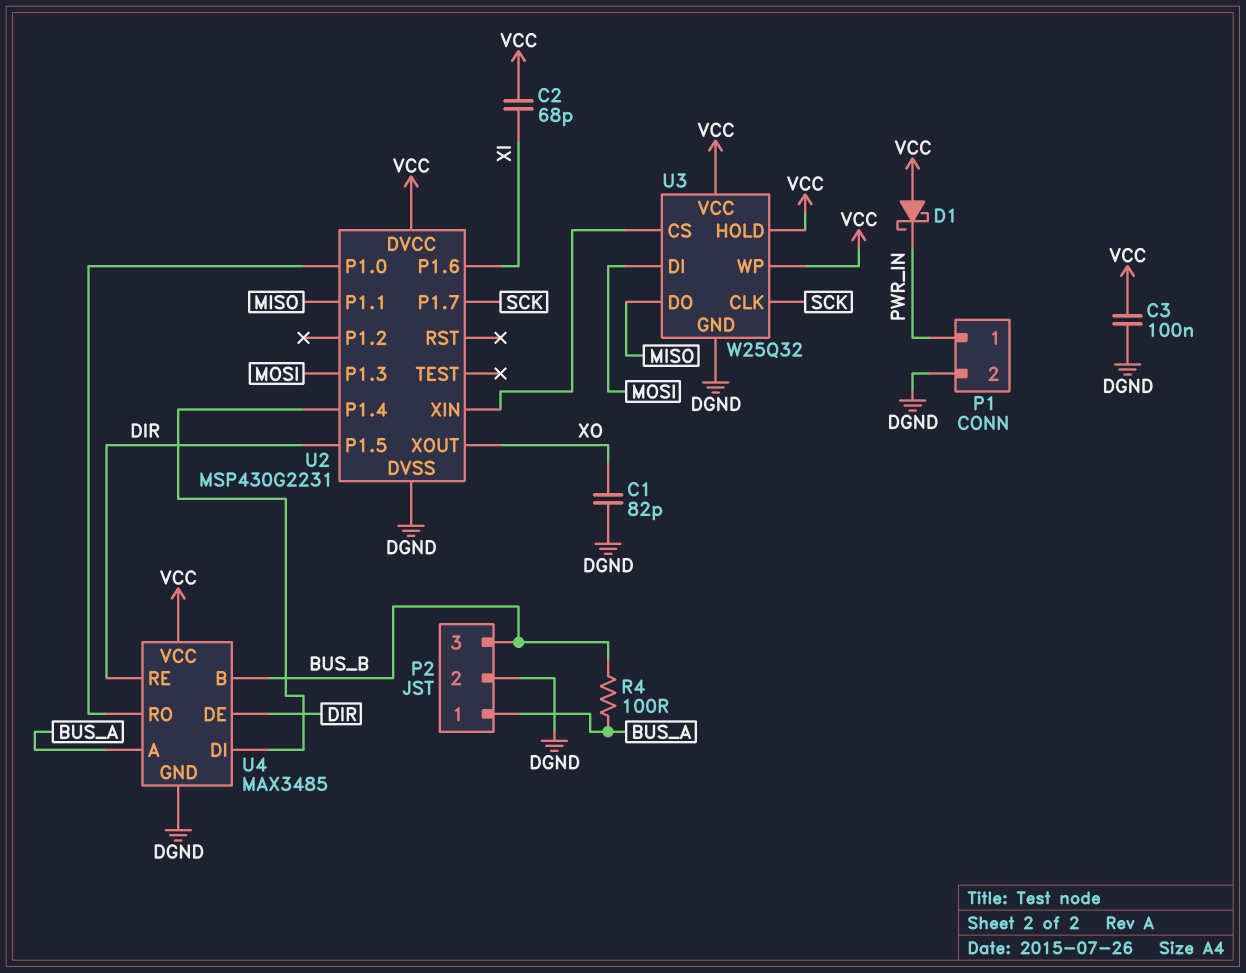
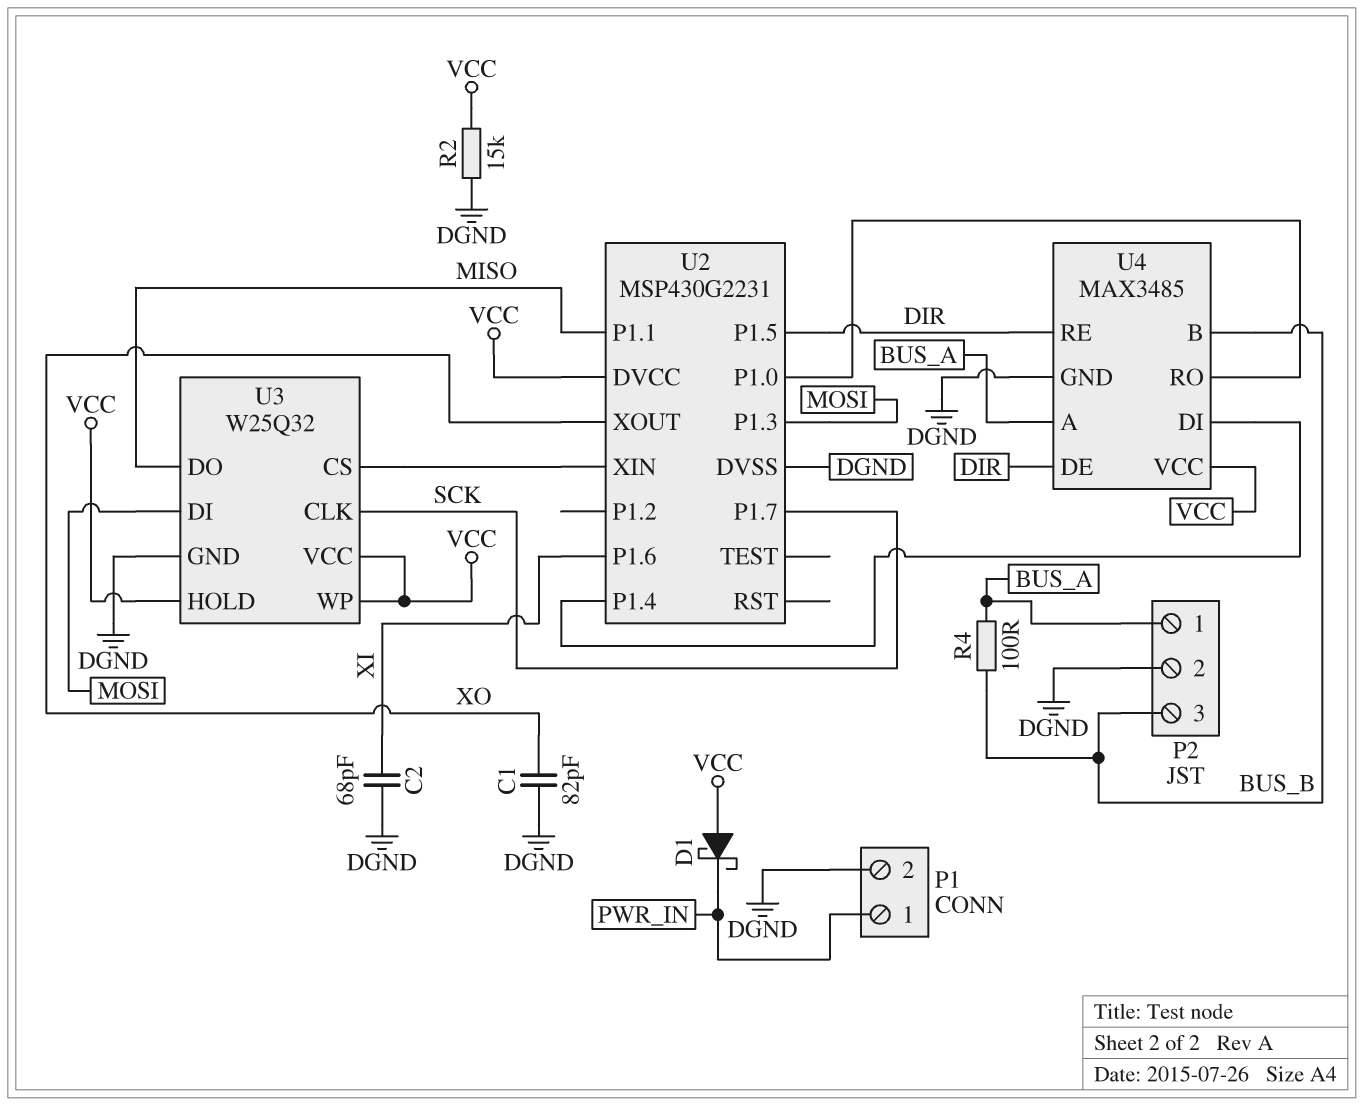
C2: 68pF (VCC, XI) -> 68pF (DGND, XI)
C3: 100nF (DGND, VCC) -> none
R2: none -> 15k (DGND, VCC)

